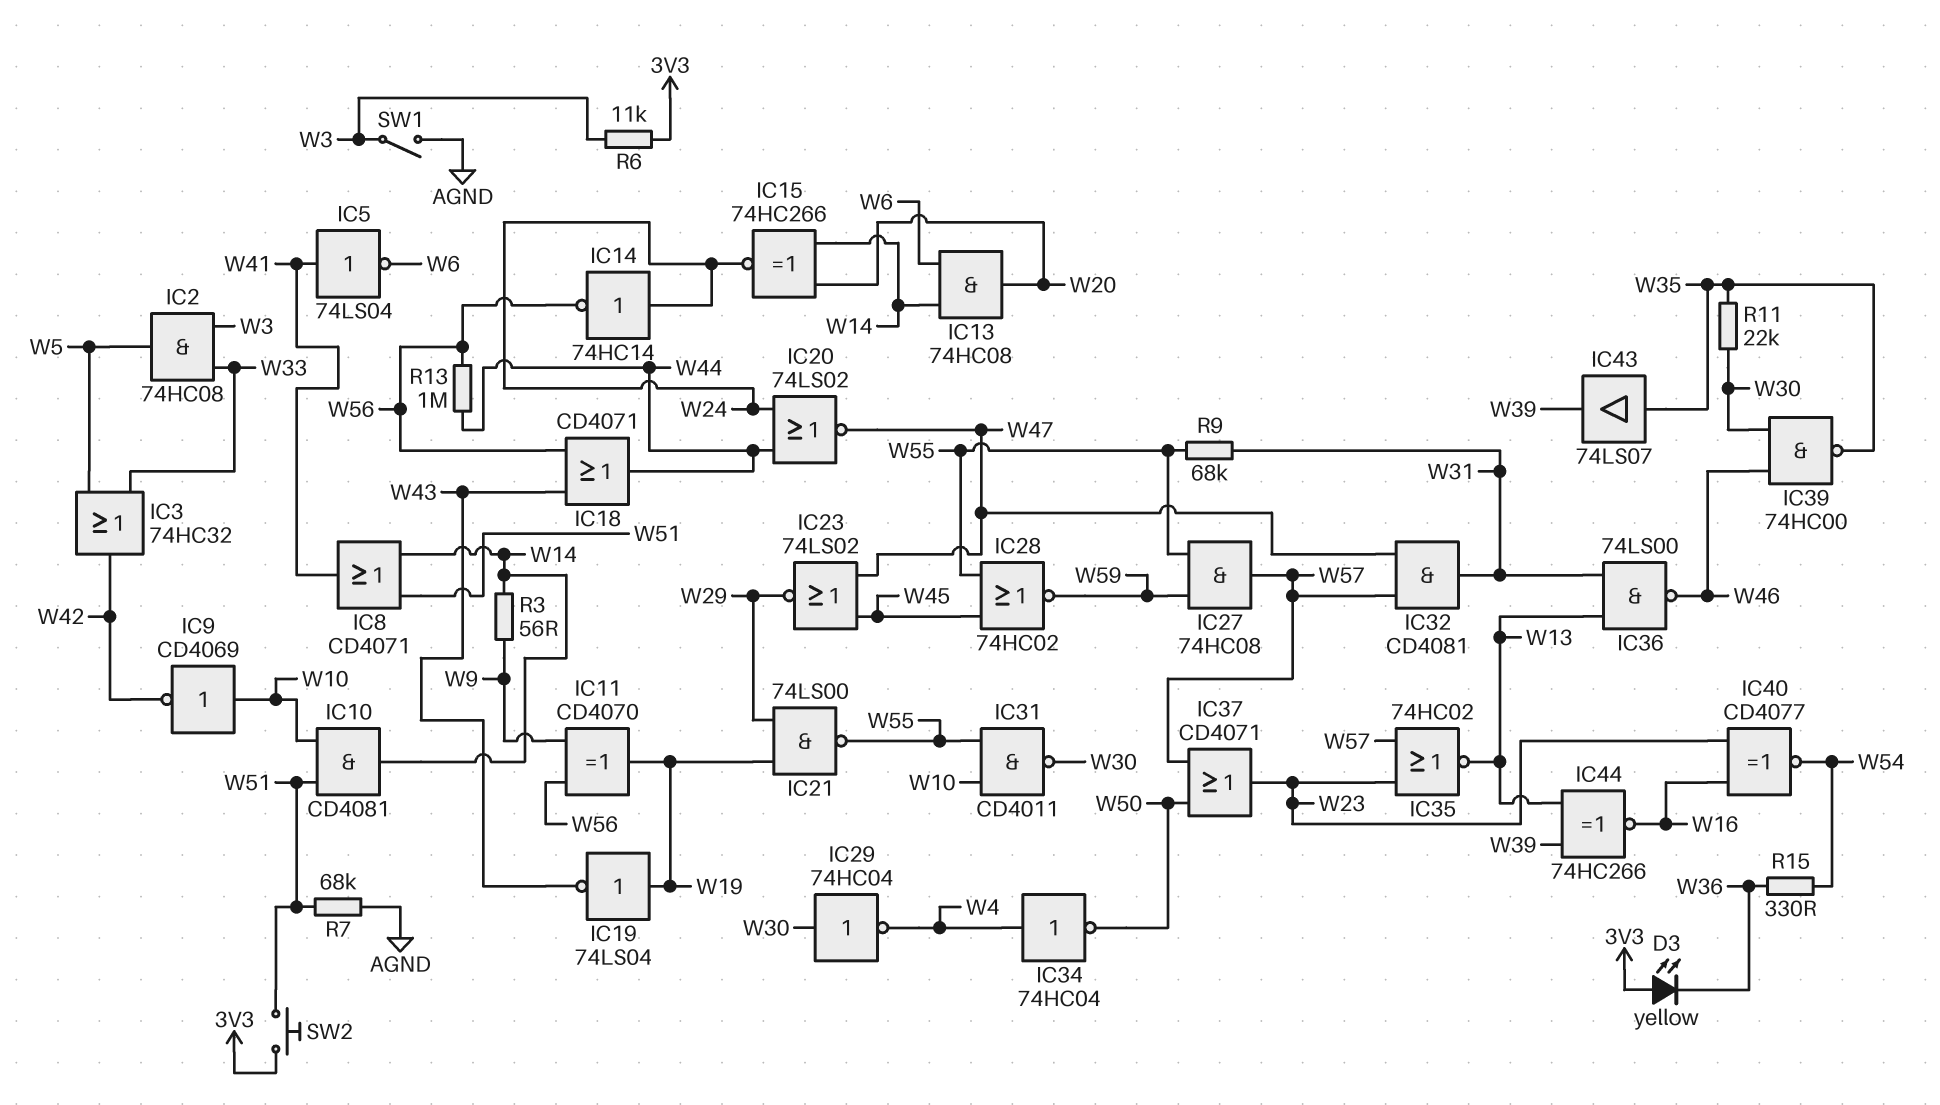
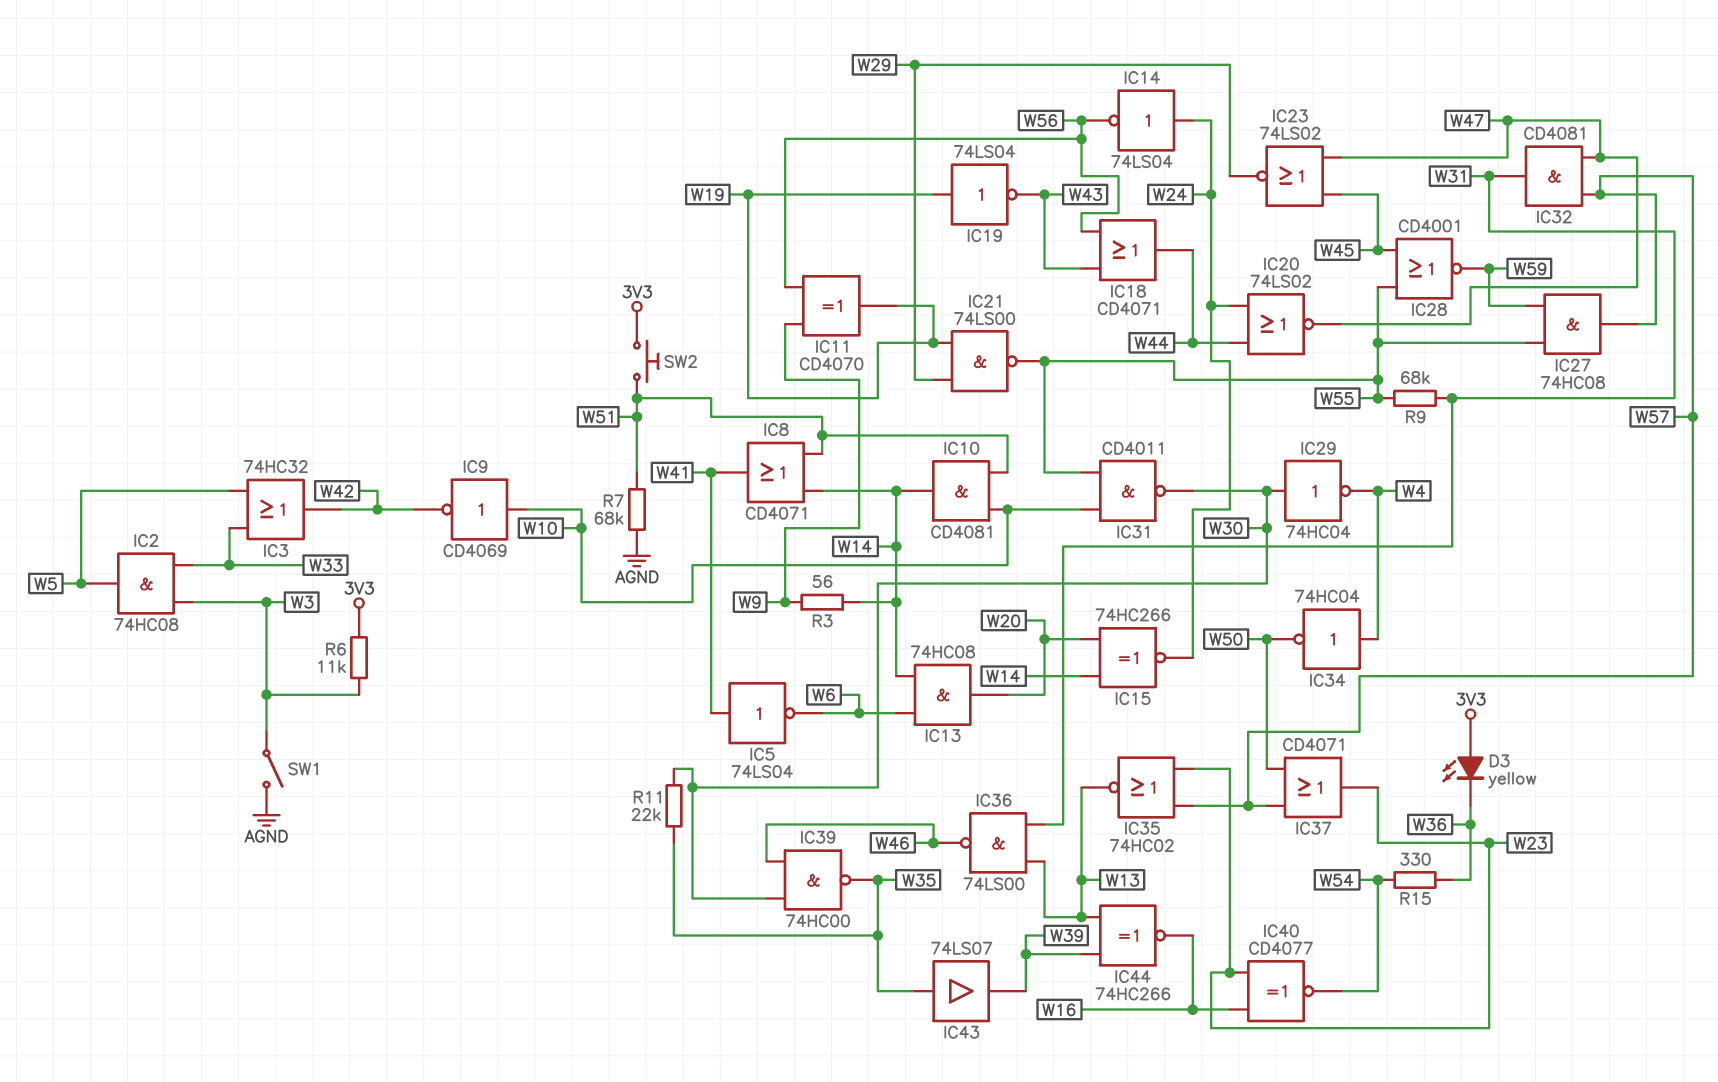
IC14: NOT 74HC14 (in W24, out W56) -> NOT 74LS04 (in W24, out W56)
IC28: NOR 74HC02 (in W45, in W55, out W59) -> NOR CD4001 (in W45, in W55, out W59)
R13: 1M (W44, W56) -> none

